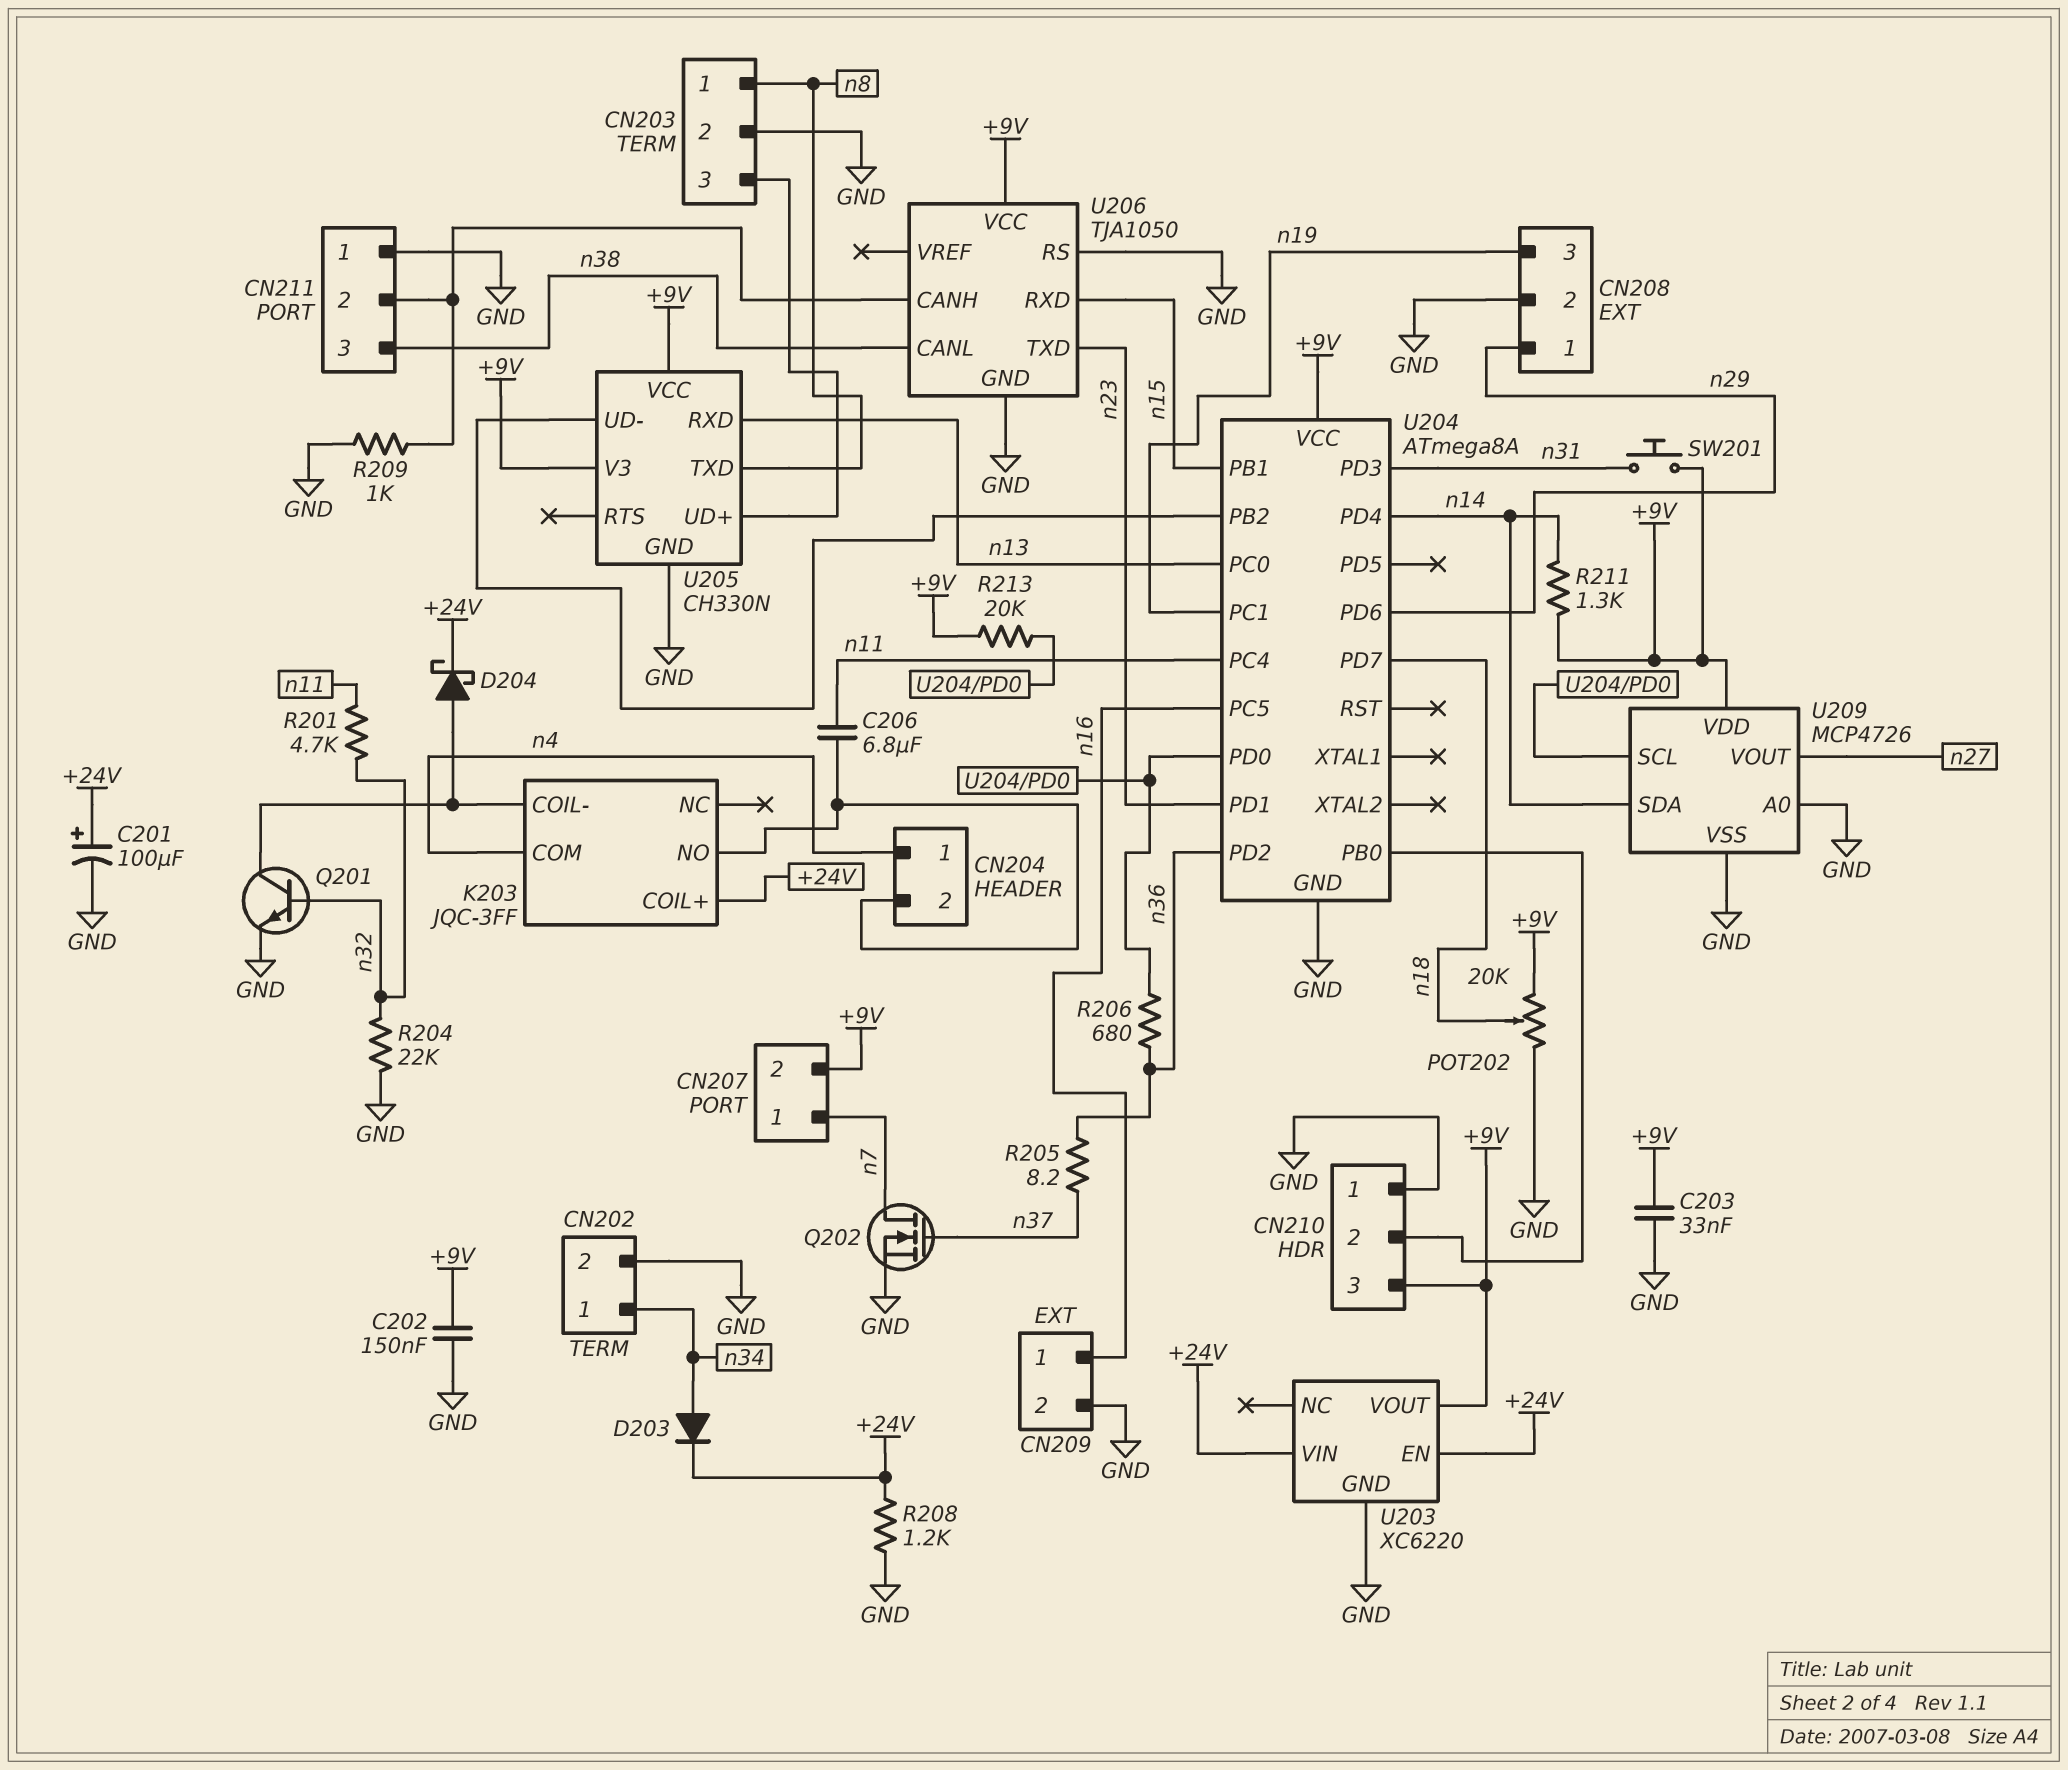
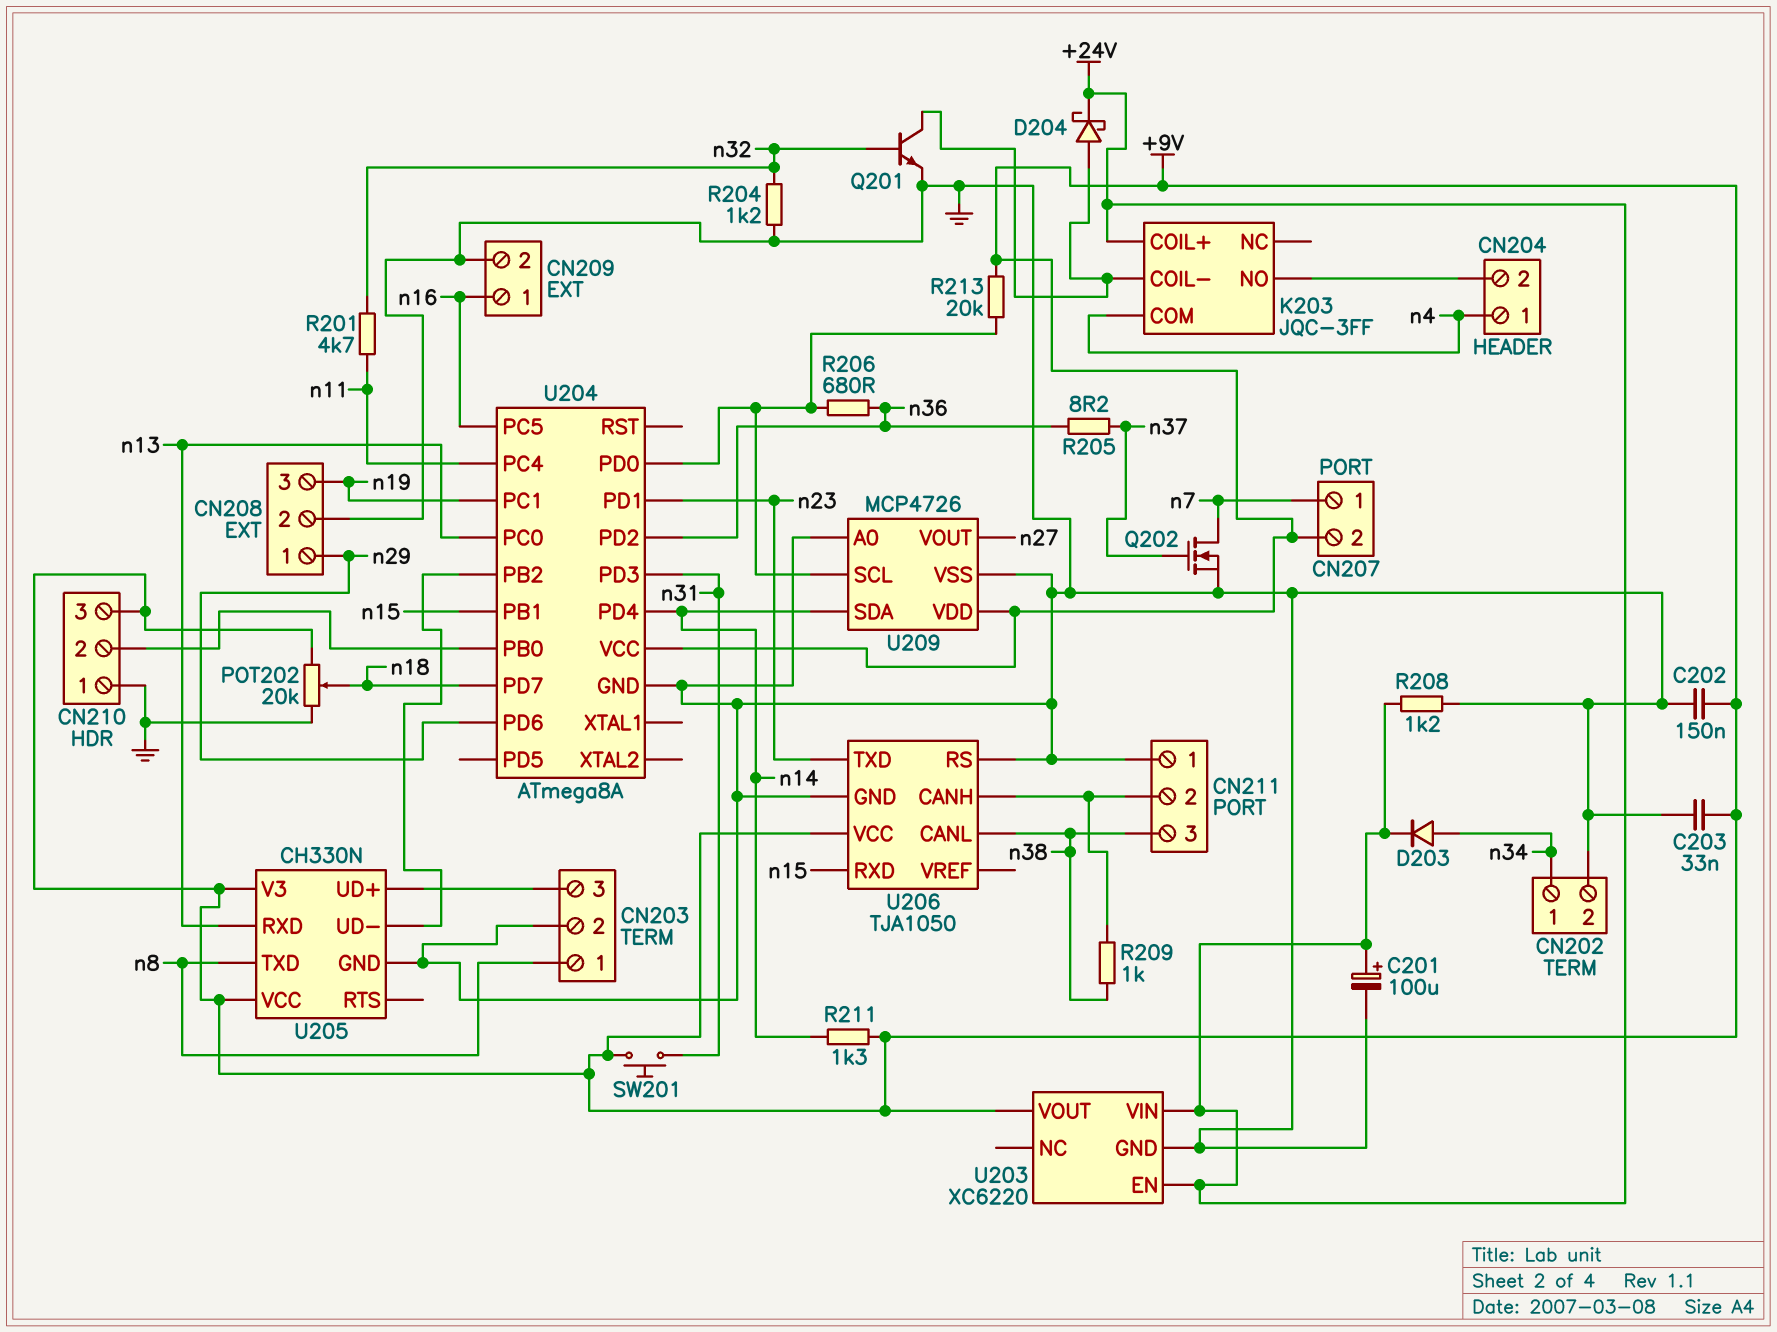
C206: 6.8uF (CN204/2, n11) -> none
R204: 22k (GND, n32) -> 1.2k (GND, n32)
R209: 1k (CN211/2, GND) -> 1k (CN211/2, n38)

